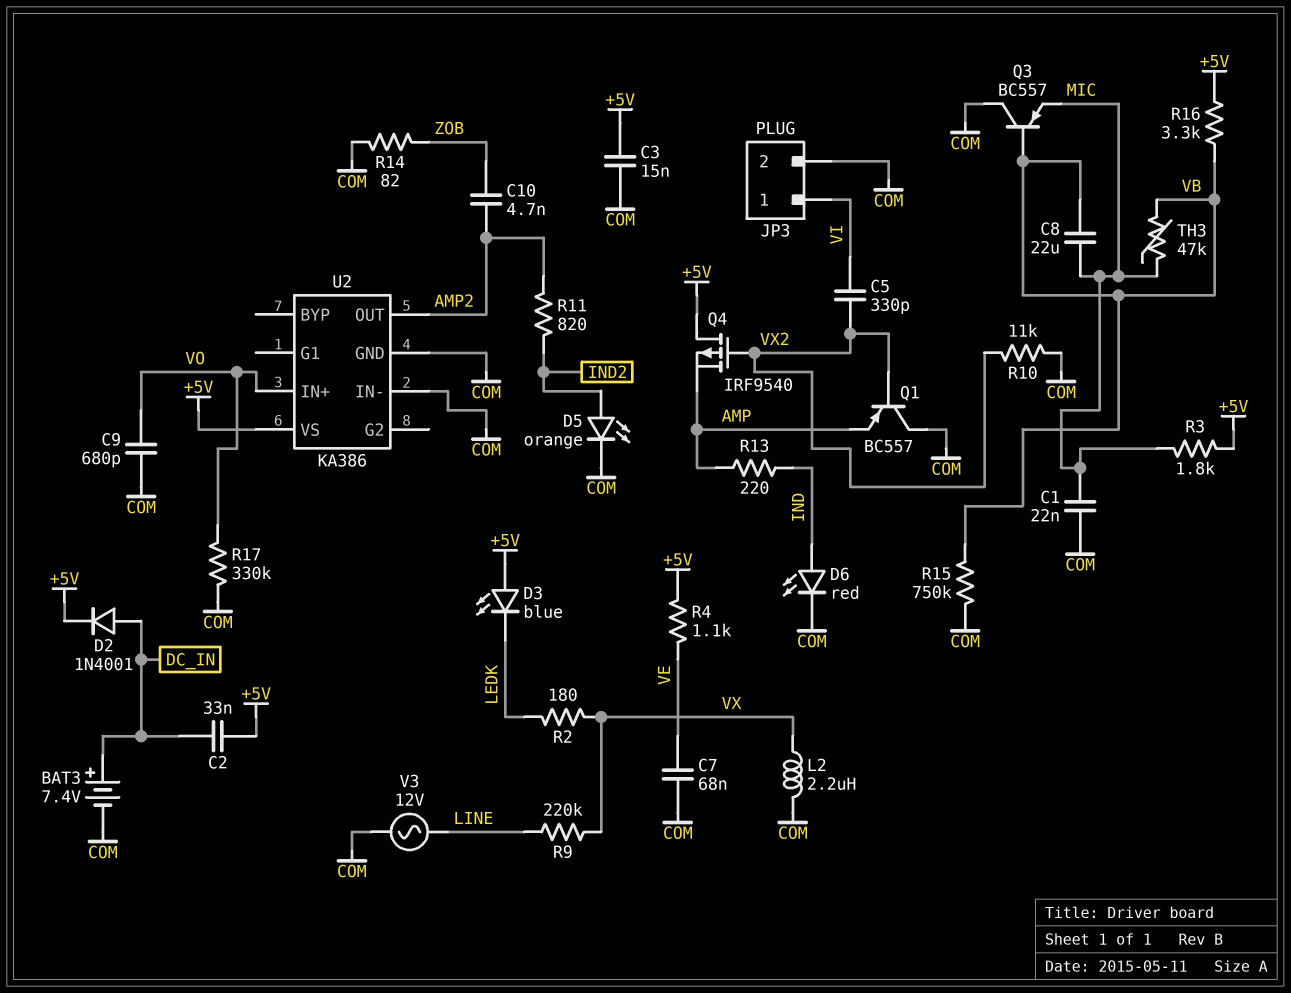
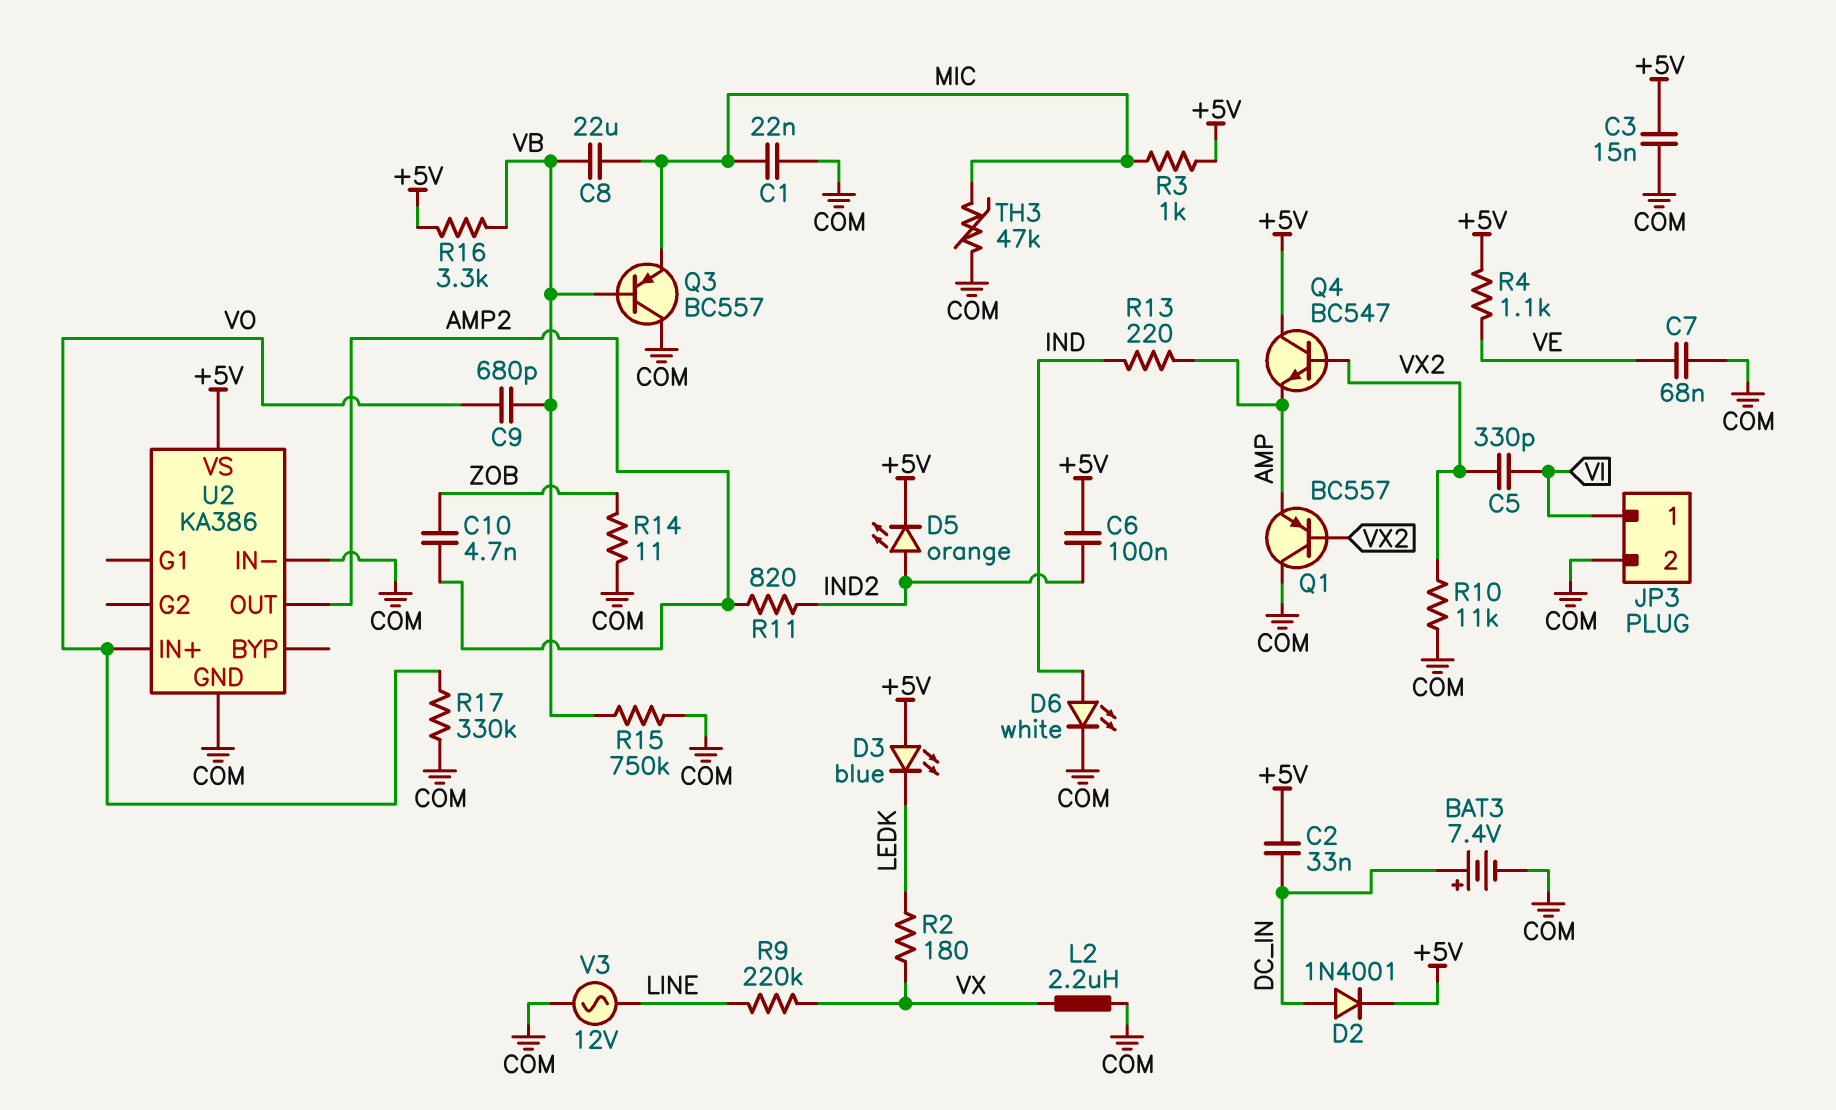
C6: none -> 100nF (+5V, IND2)
C9: 680pF (COM, VO) -> 680pF (VB, VO)
D5: LED orange (A IND2, K COM) -> LED orange (A IND2, K +5V)
D6: LED red (A IND, K COM) -> LED white (A IND, K COM)
Q4: PMOS IRF9540 (G VX2, D +5V, S AMP) -> NPN BC547 (B VX2, C +5V, E AMP)
R3: 1.8k (+5V, MIC) -> 1k (+5V, MIC)
R14: 82 (COM, ZOB) -> 11 (COM, ZOB)
TH3: 47k (MIC, VB) -> 47k (COM, MIC)

